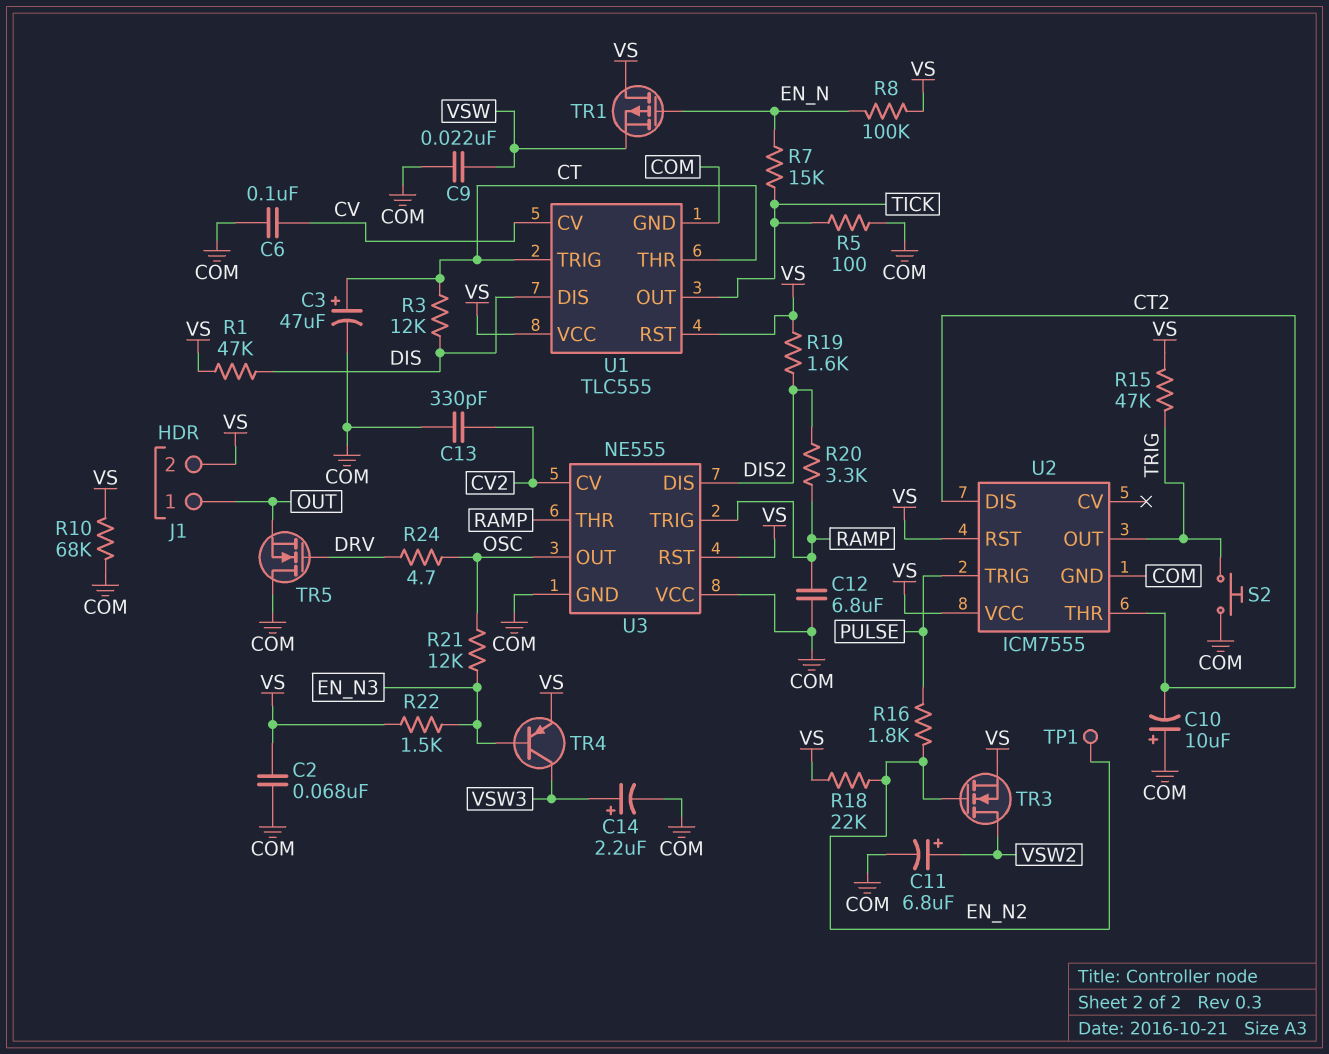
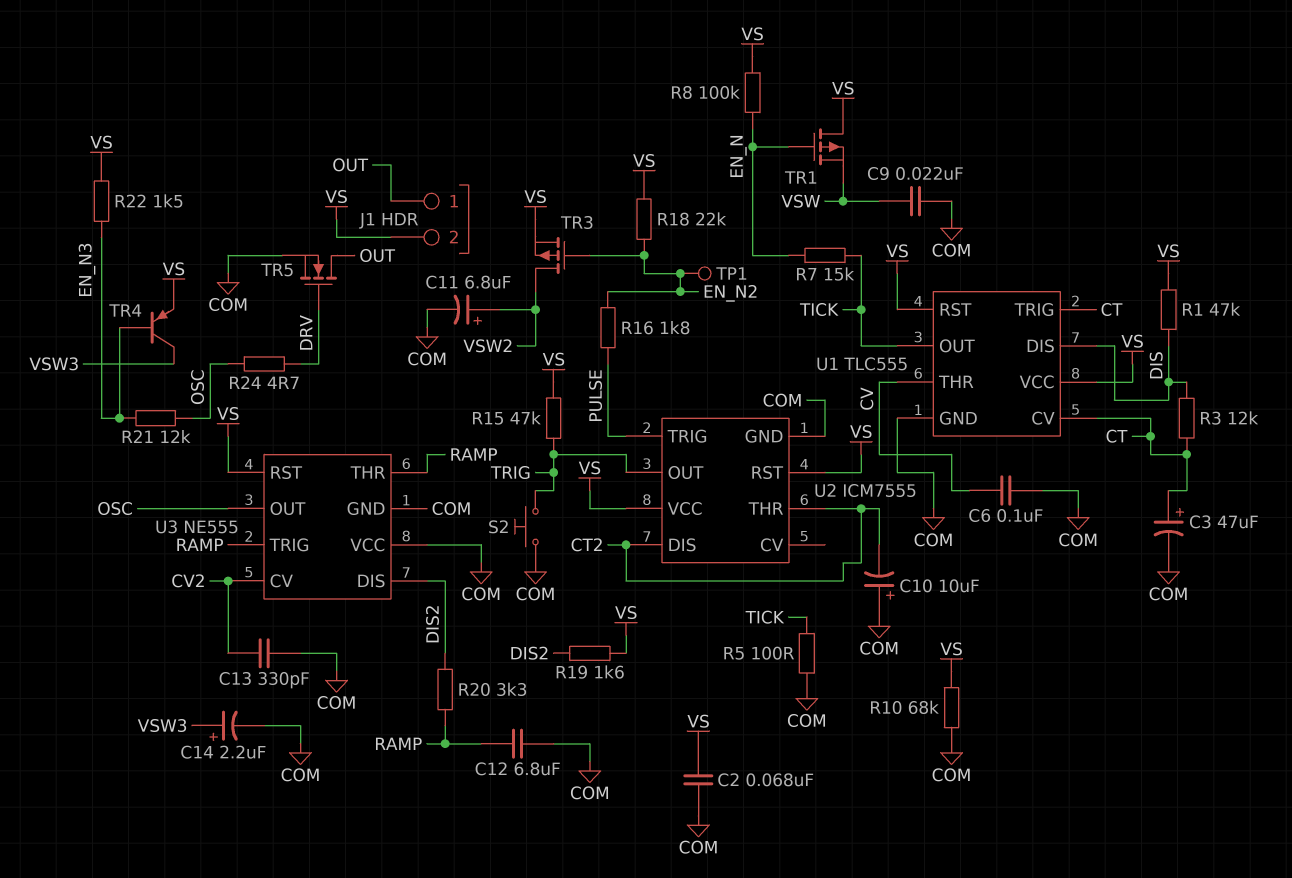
TR3: NMOS (G EN_N2, D VSW2, S VS) -> PMOS (G EN_N2, D VSW2, S VS)
TR5: NMOS (G DRV, D COM, S OUT) -> NMOS (G DRV, D OUT, S COM)
U1 pin CV: CV -> CT
U1 pin THR: CT -> CV

